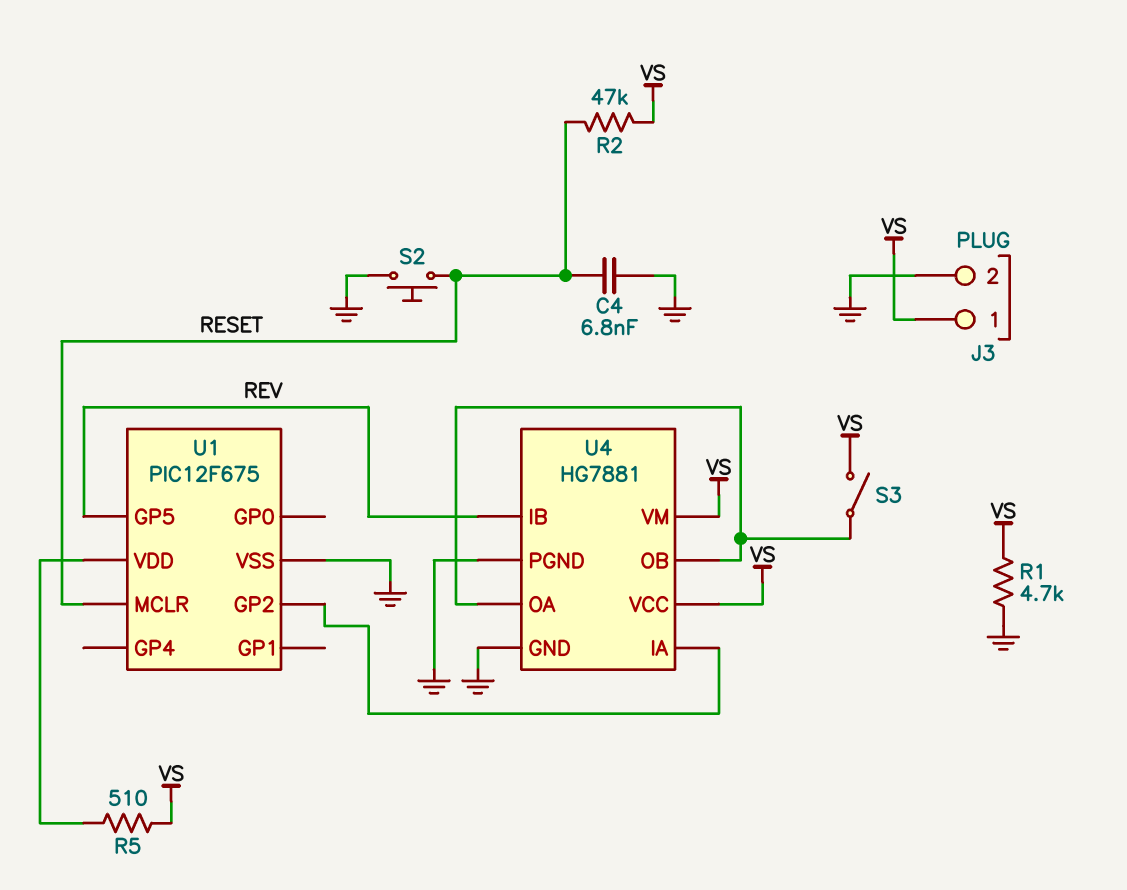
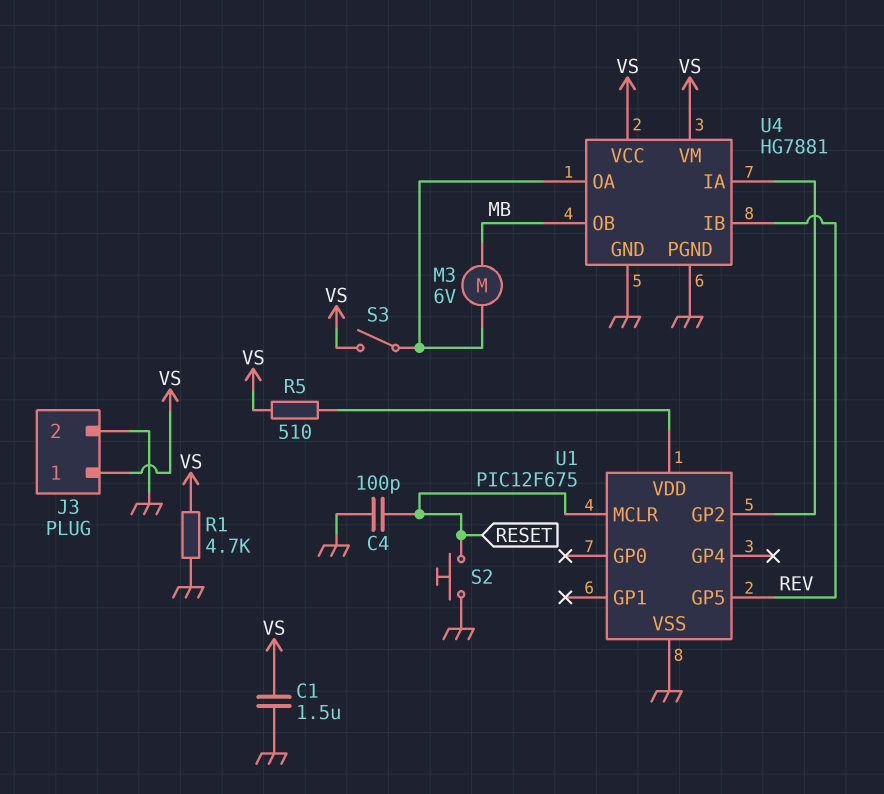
C1: none -> 1.5uF (GND, VS)
C4: 6.8nF (GND, RESET) -> 100pF (GND, RESET)
M3: none -> motor 6V (MB, U4/OA)
R2: 47k (RESET, VS) -> none
U4 pin OB: U4/OA -> MB

